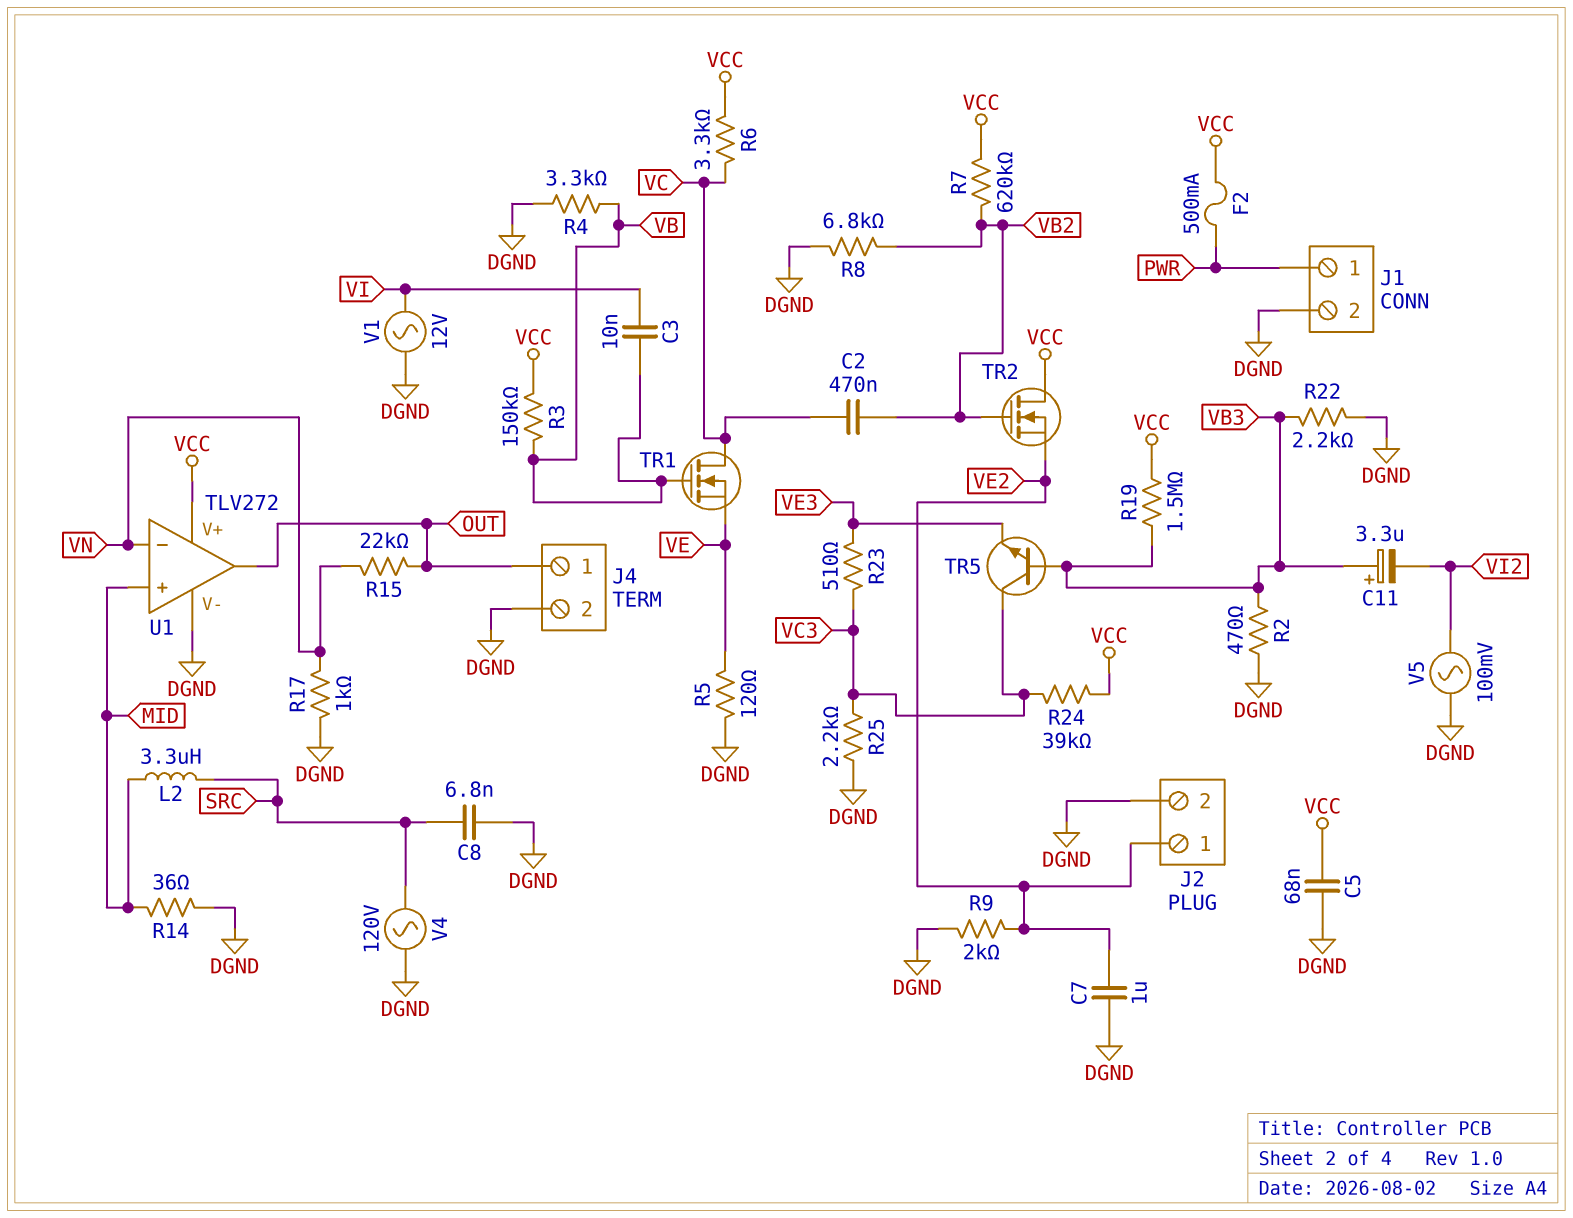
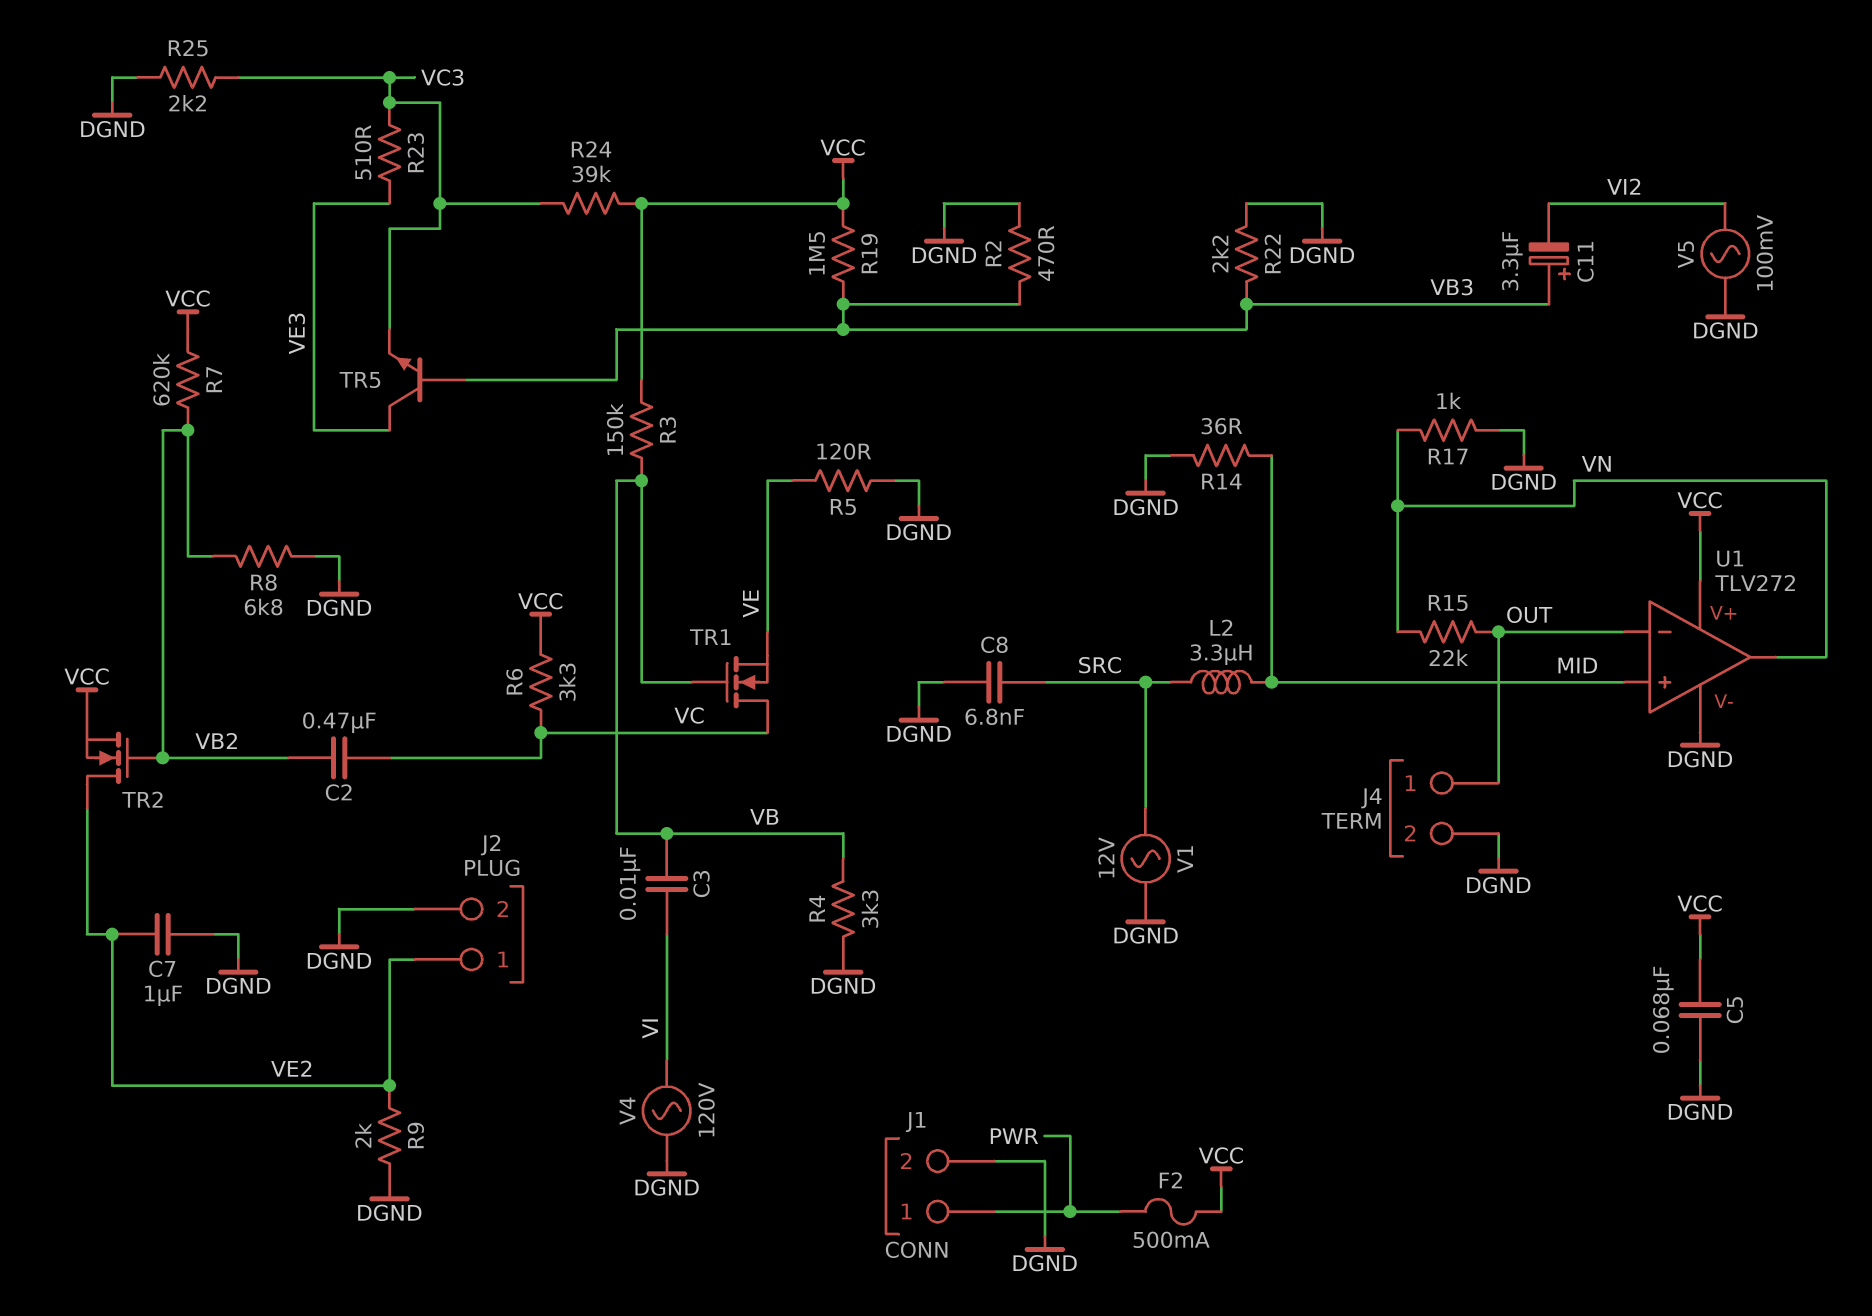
TR2: NMOS (G VB2, D VCC, S VE2) -> NMOS (G VB2, D VE2, S VCC)
TR5: NPN (B VB3, C VC3, E VE3) -> NPN (B VB3, C VE3, E VC3)
U1 pin in-: VN -> OUT
U1 pin out: OUT -> VN
V1: AC 12V (DGND, VI) -> AC 12V (DGND, SRC)
V4: AC 120V (DGND, SRC) -> AC 120V (DGND, VI)

